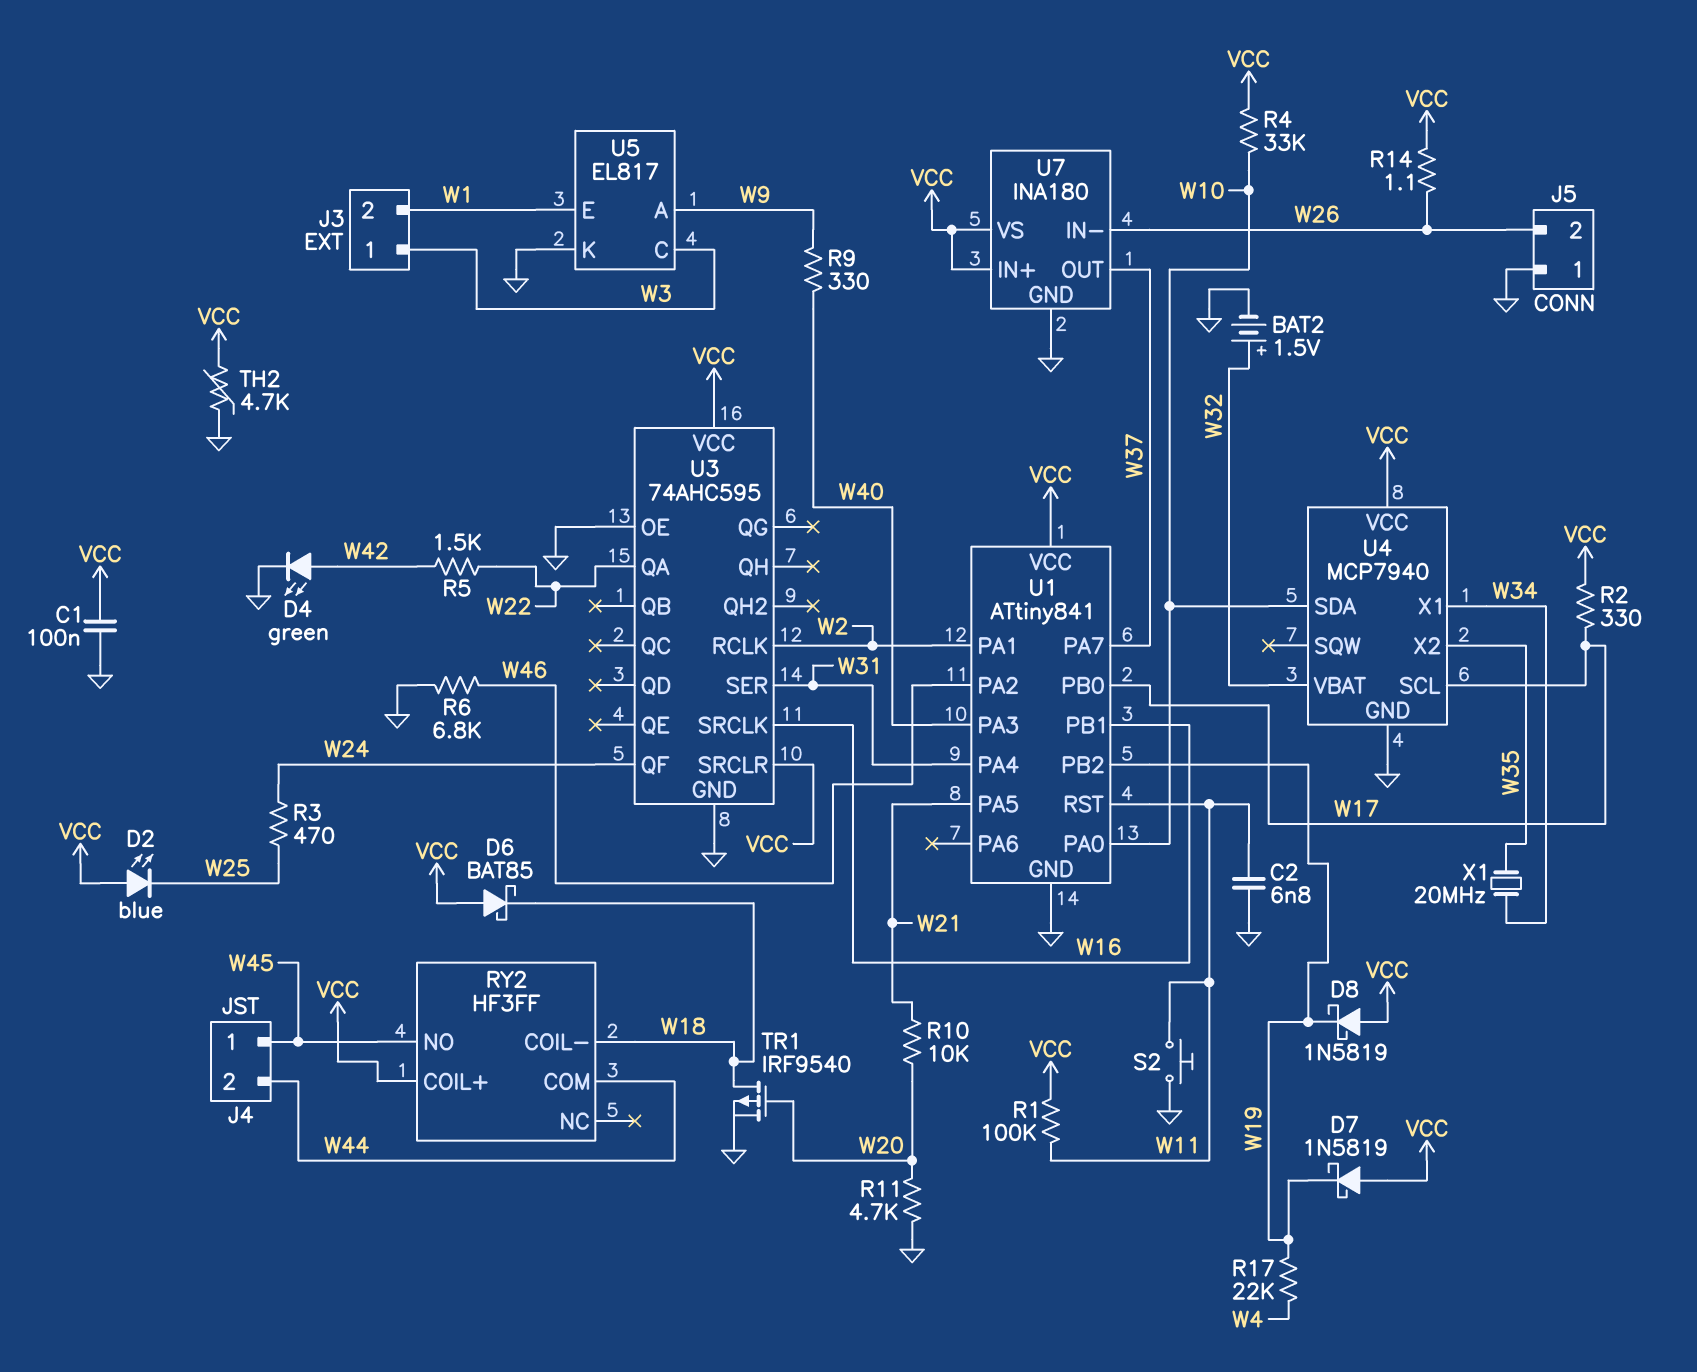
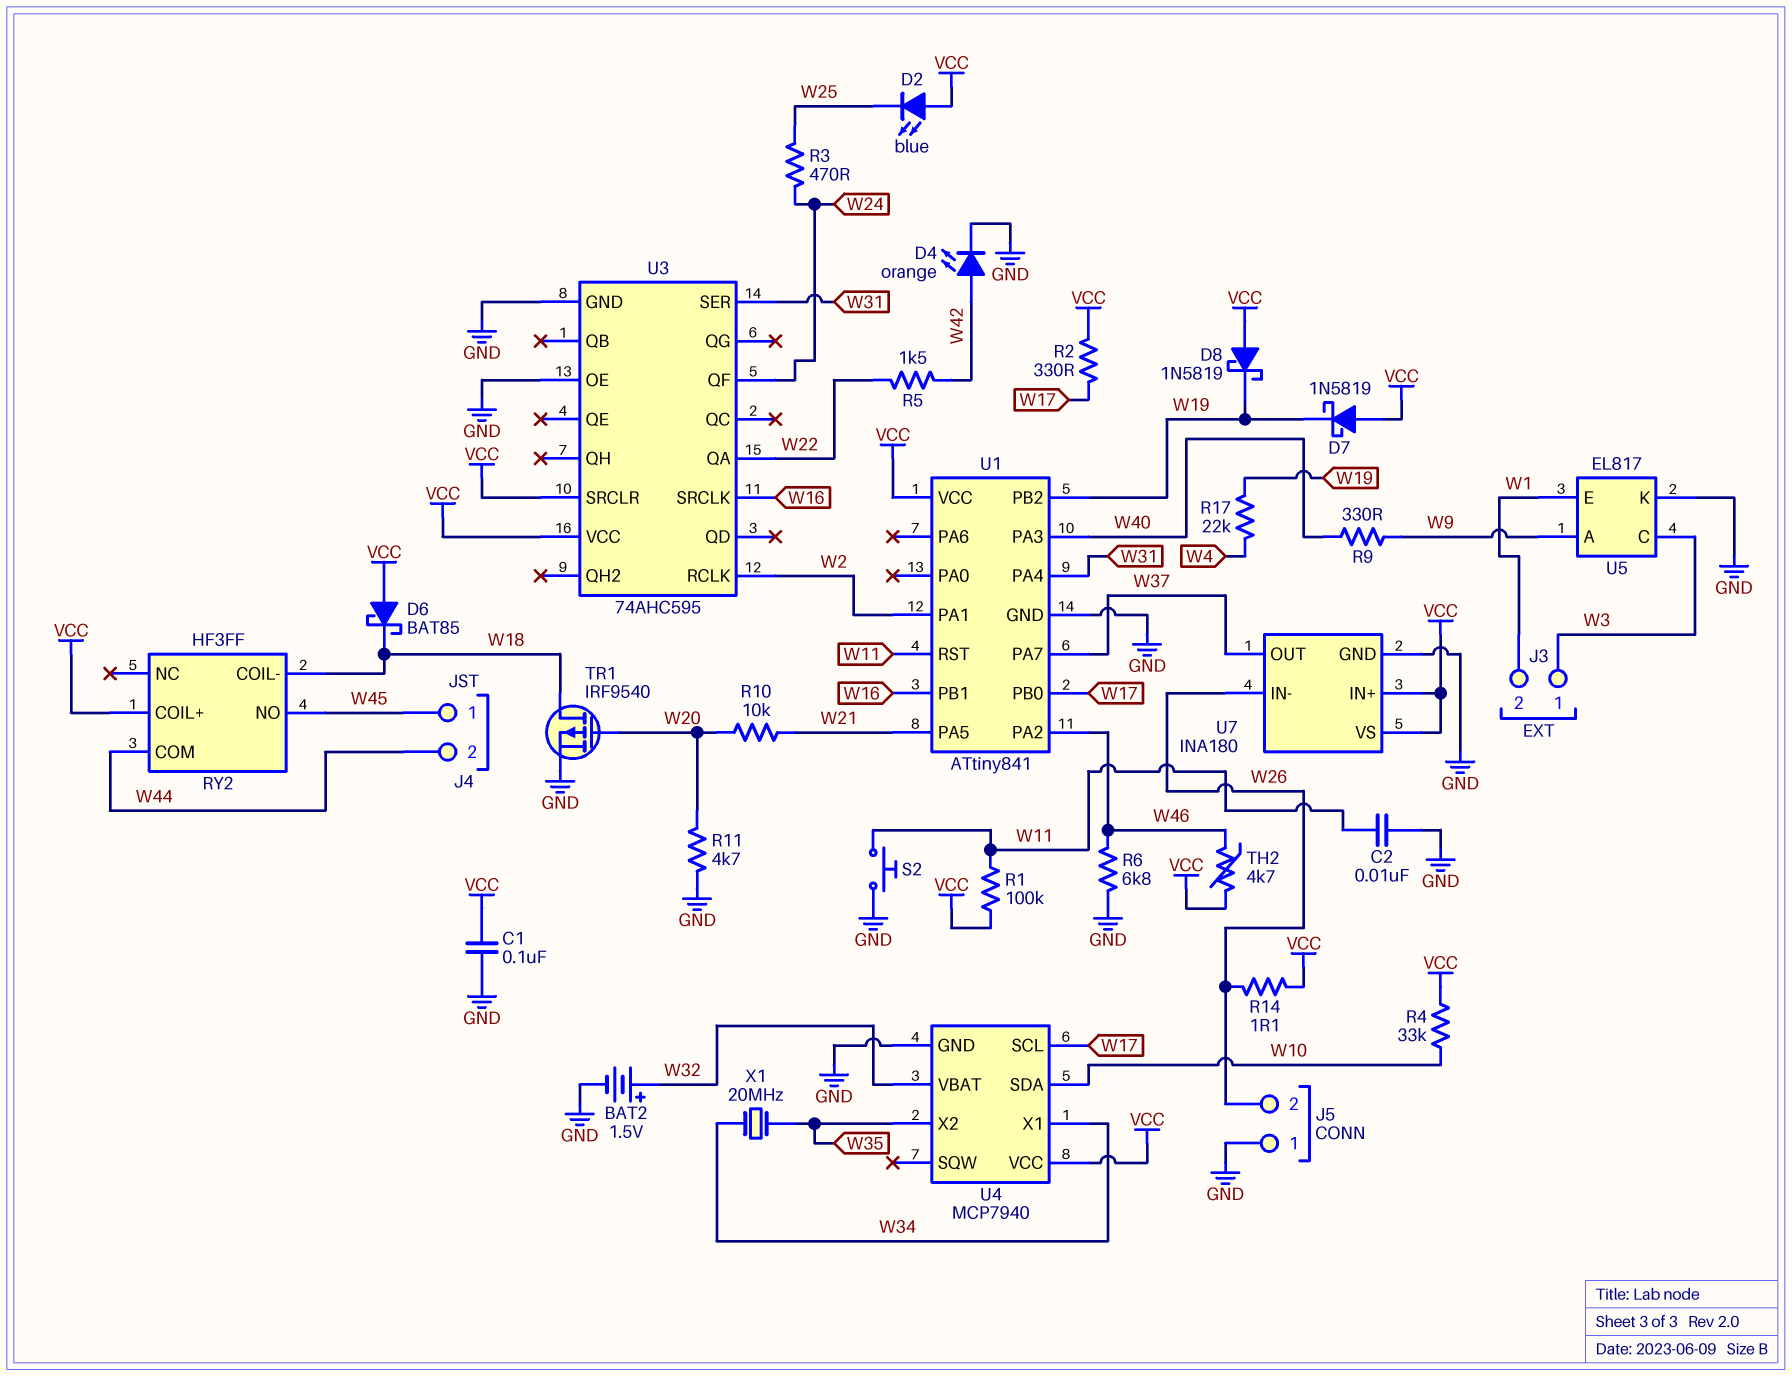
C2: 6.8nF (GND, W11) -> 10nF (GND, W11)
D4: LED green (A W42, K GND) -> LED orange (A W42, K GND)
TH2: 4.7k (GND, VCC) -> 4.7k (VCC, W46)
U1 pin PA0: W10 -> none

